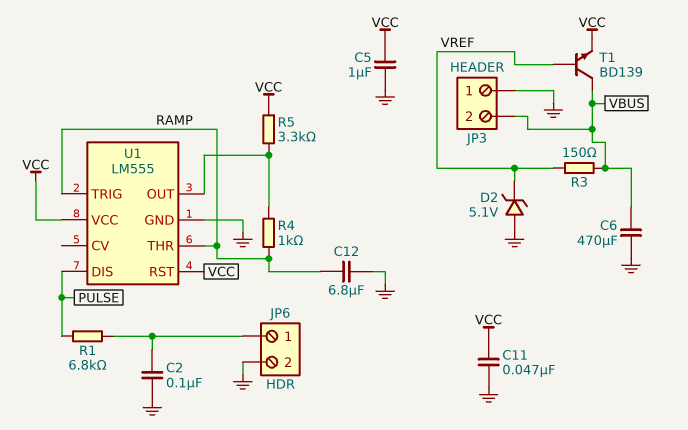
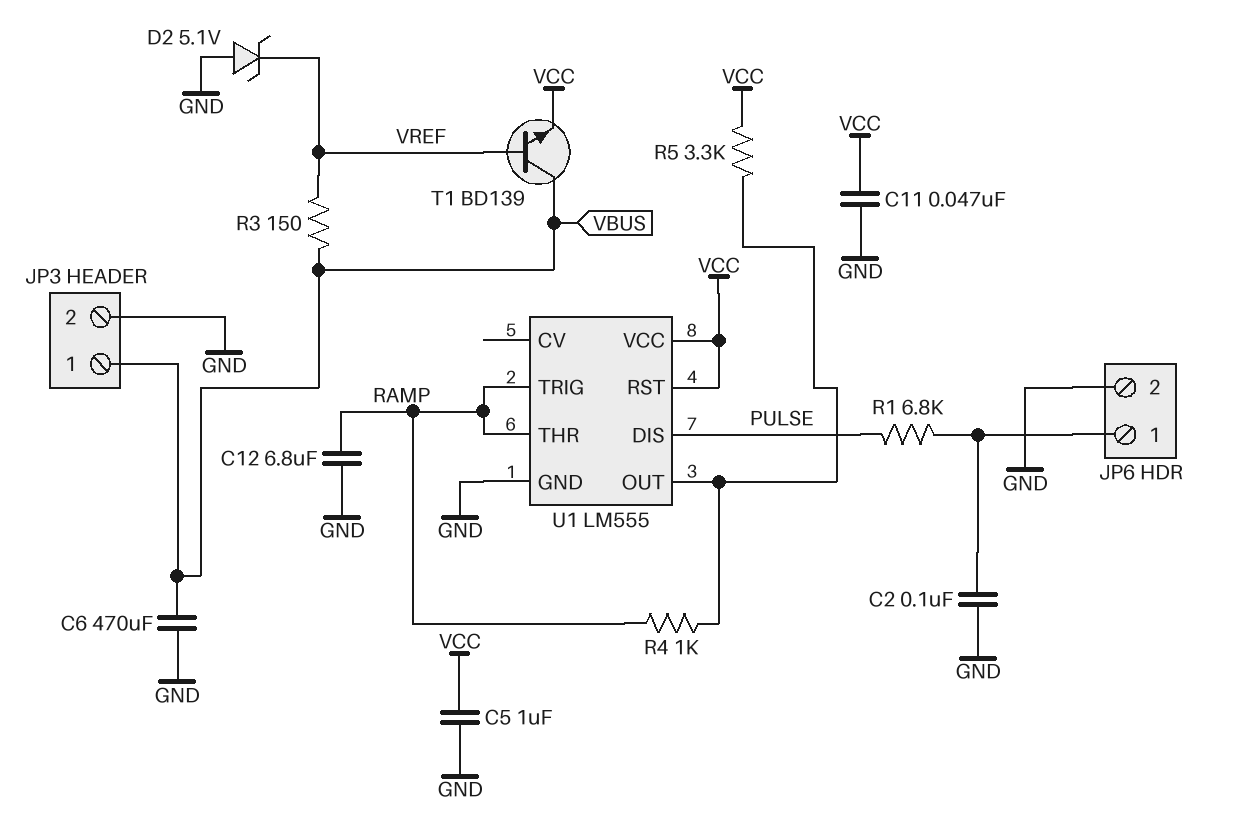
JP3 pin 1: GND -> VBUS
JP3 pin 2: VBUS -> GND

